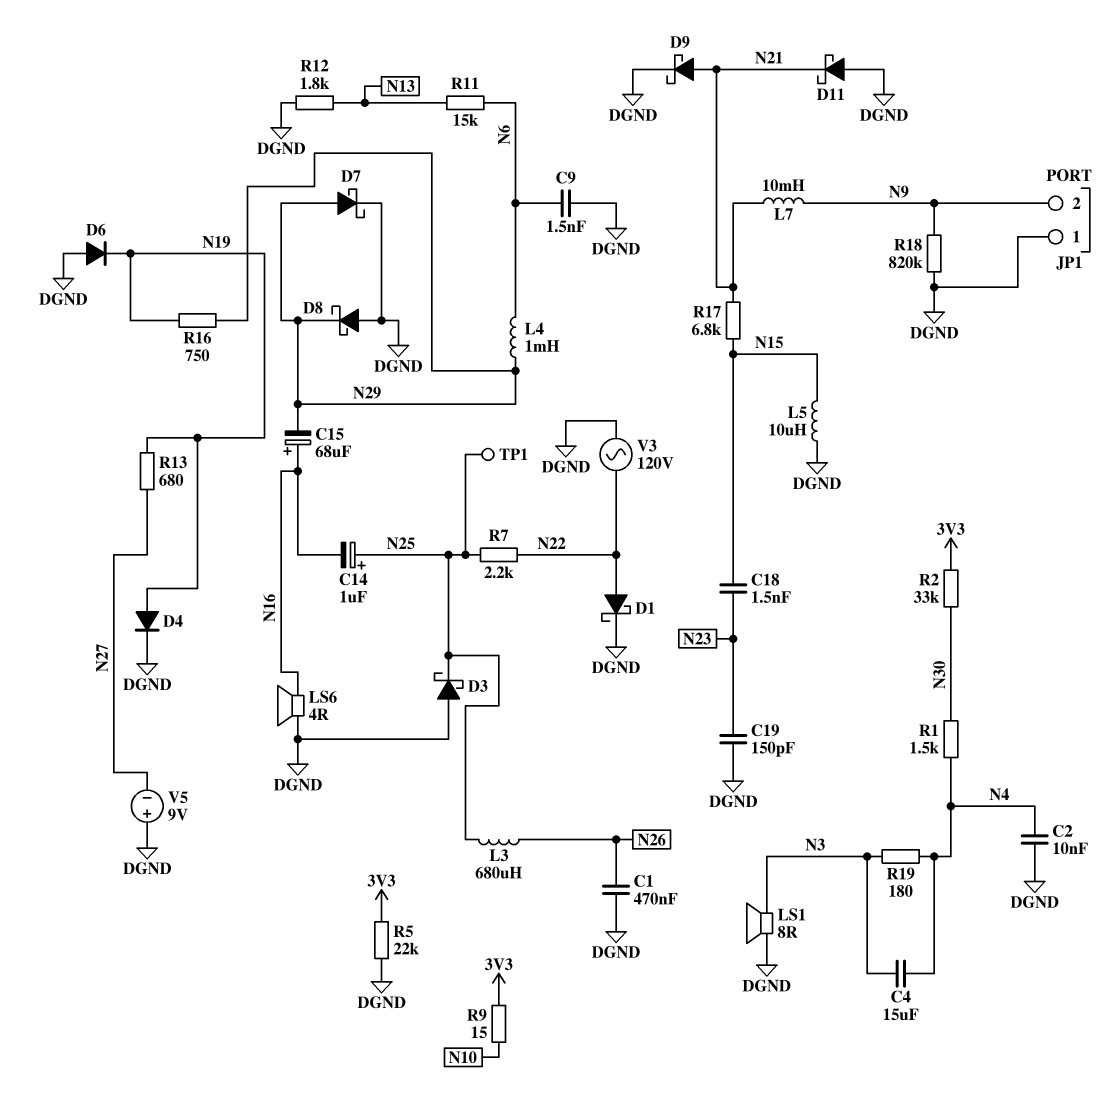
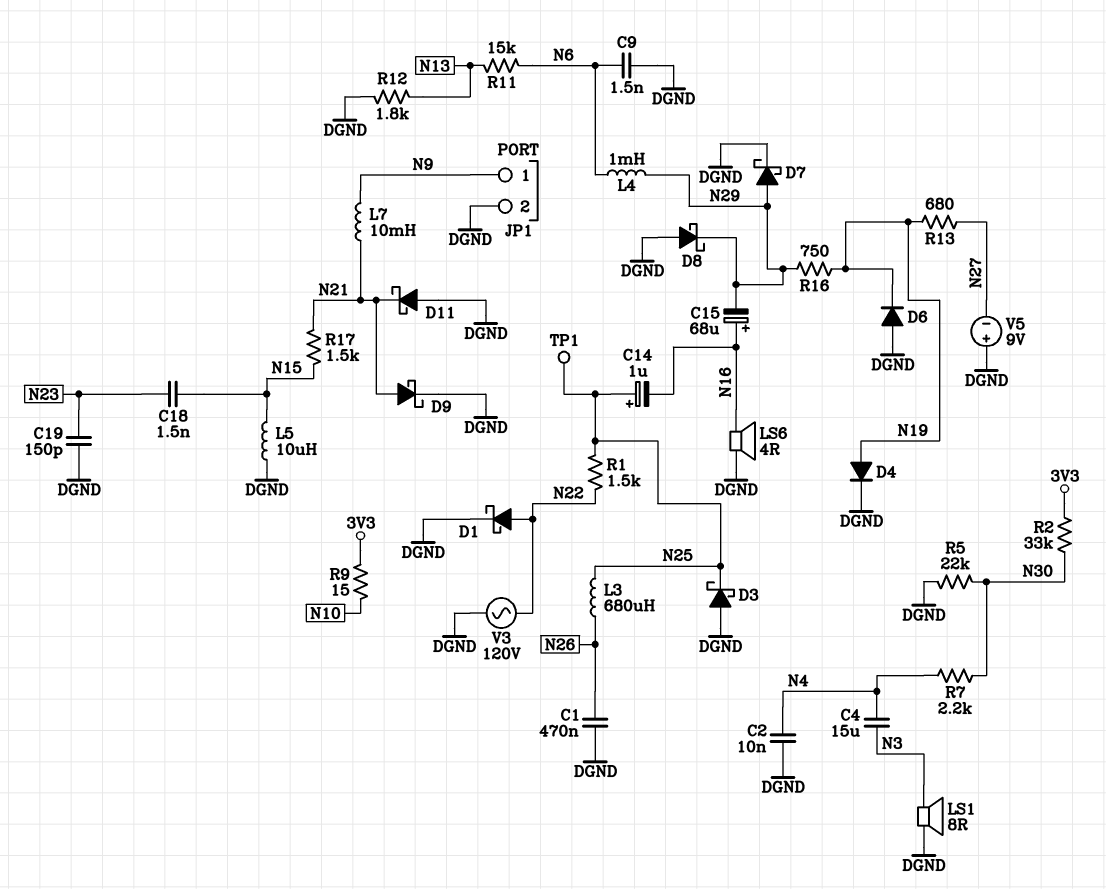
JP1 pin 1: DGND -> N9
JP1 pin 2: N9 -> DGND
R1: 1.5k (N4, N30) -> 1.5k (N22, N25)
R5: 22k (3V3, DGND) -> 22k (DGND, N30)
R7: 2.2k (N22, N25) -> 2.2k (N4, N30)
R17: 6.8k (N15, N21) -> 1.5k (N15, N21)
R18: 820k (DGND, N9) -> none
R19: 180 (N3, N4) -> none

